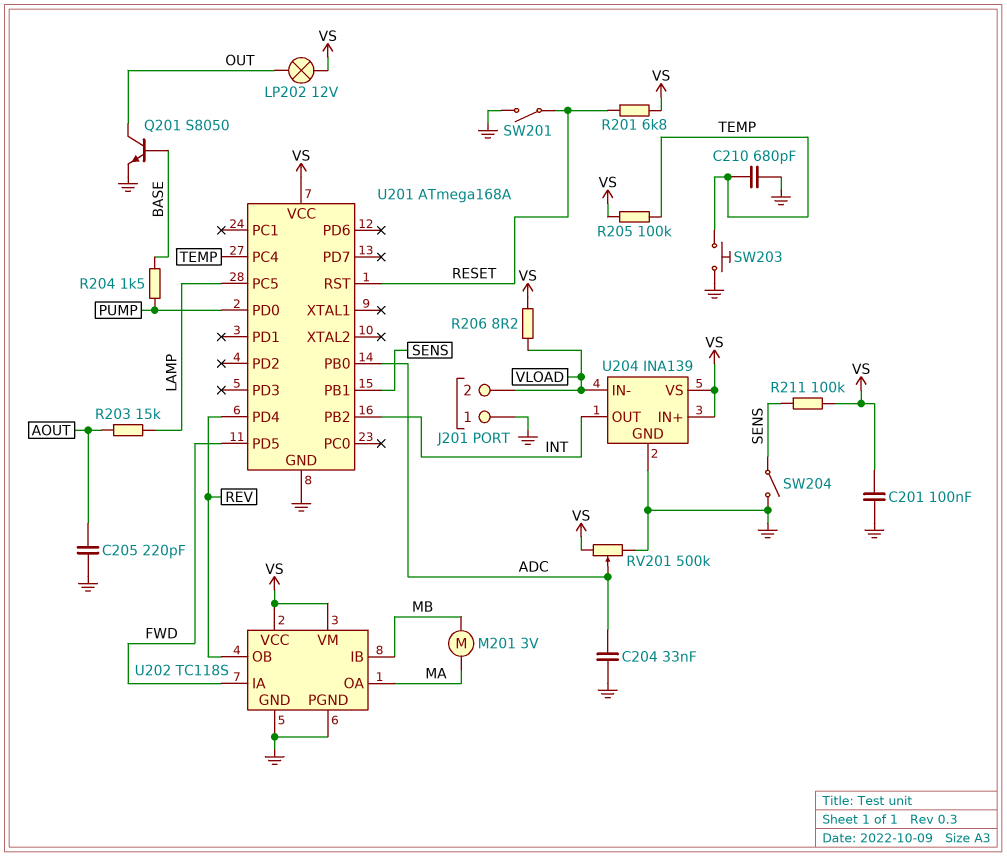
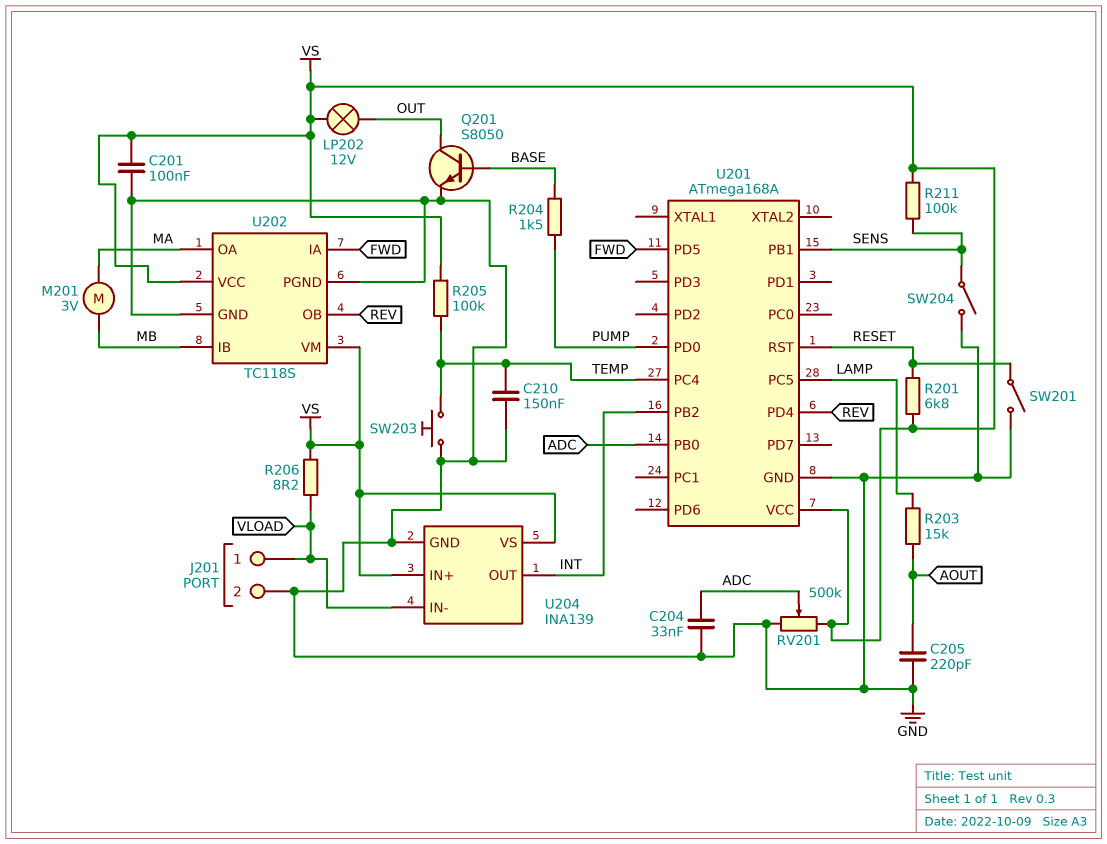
C210: 680pF (GND, TEMP) -> 150nF (GND, TEMP)
J201 pin 1: GND -> VLOAD
J201 pin 2: VLOAD -> GND

